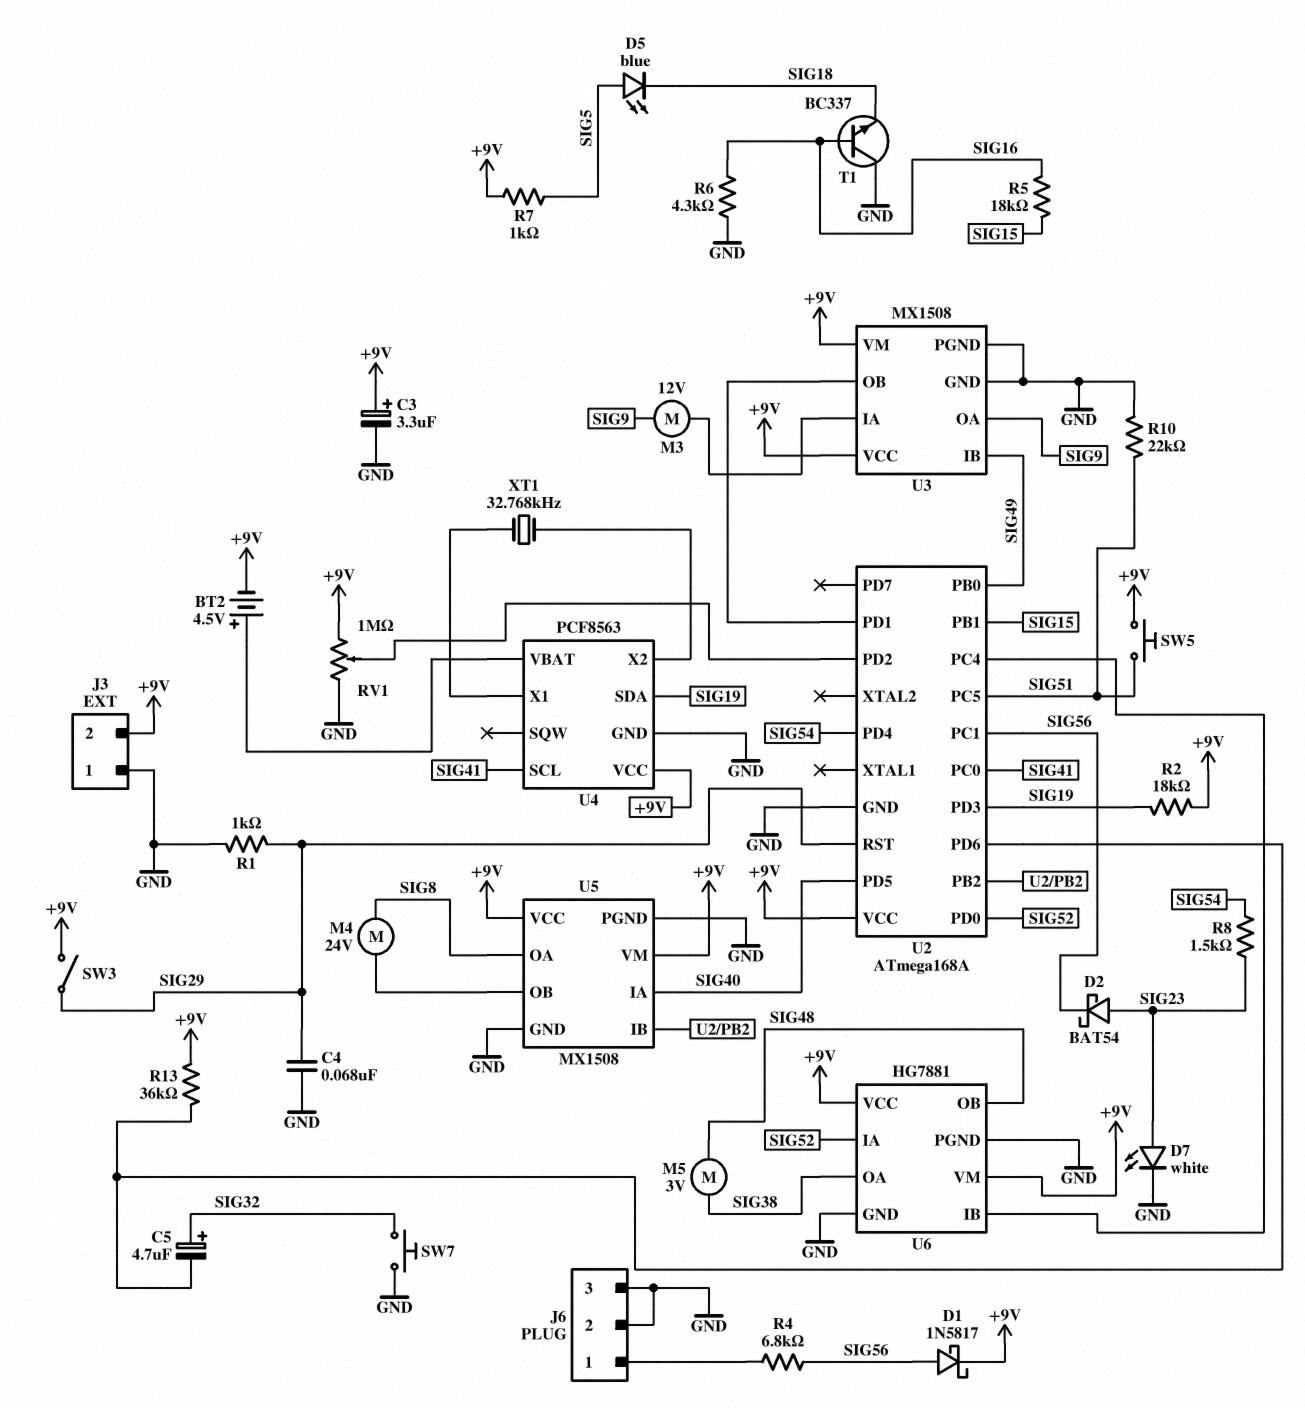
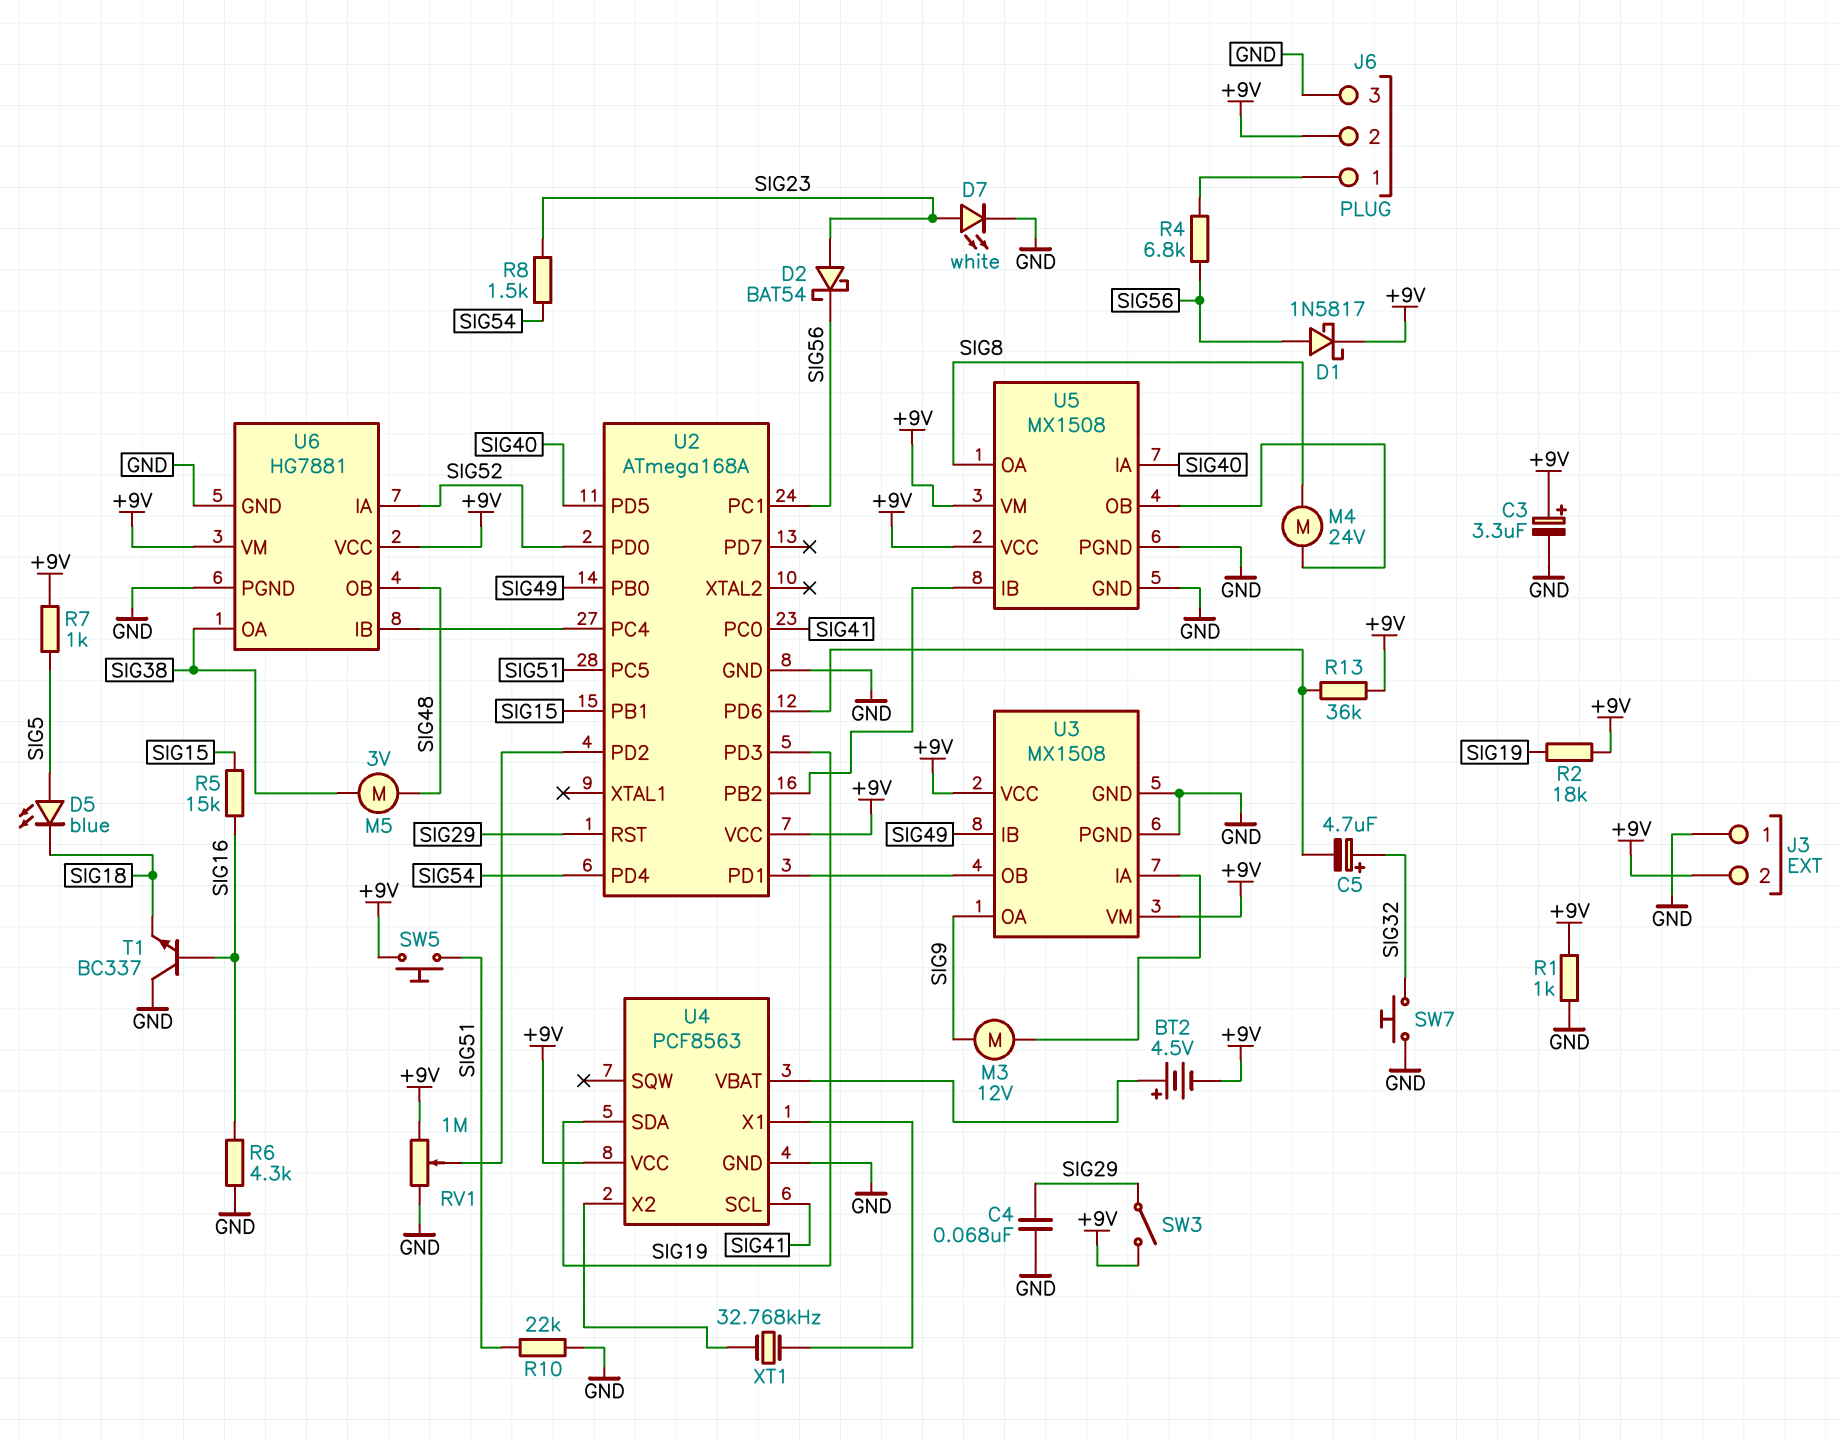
J6 pin 2: GND -> +9V
R1: 1k (GND, SIG29) -> 1k (+9V, GND)
R5: 18k (SIG15, SIG16) -> 15k (SIG15, SIG16)

